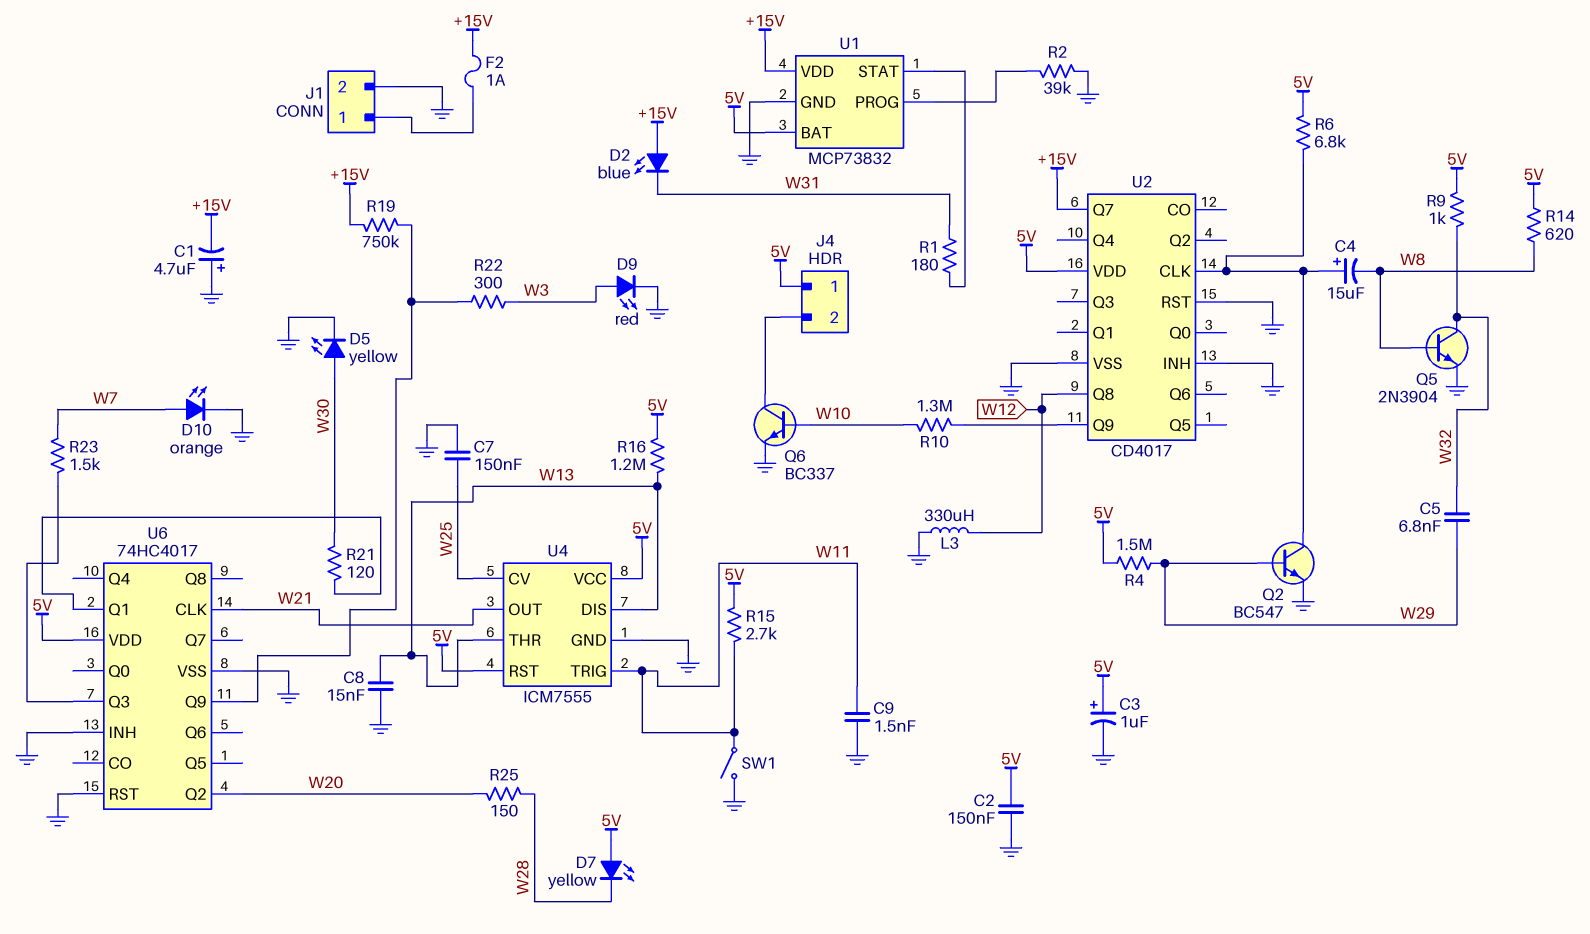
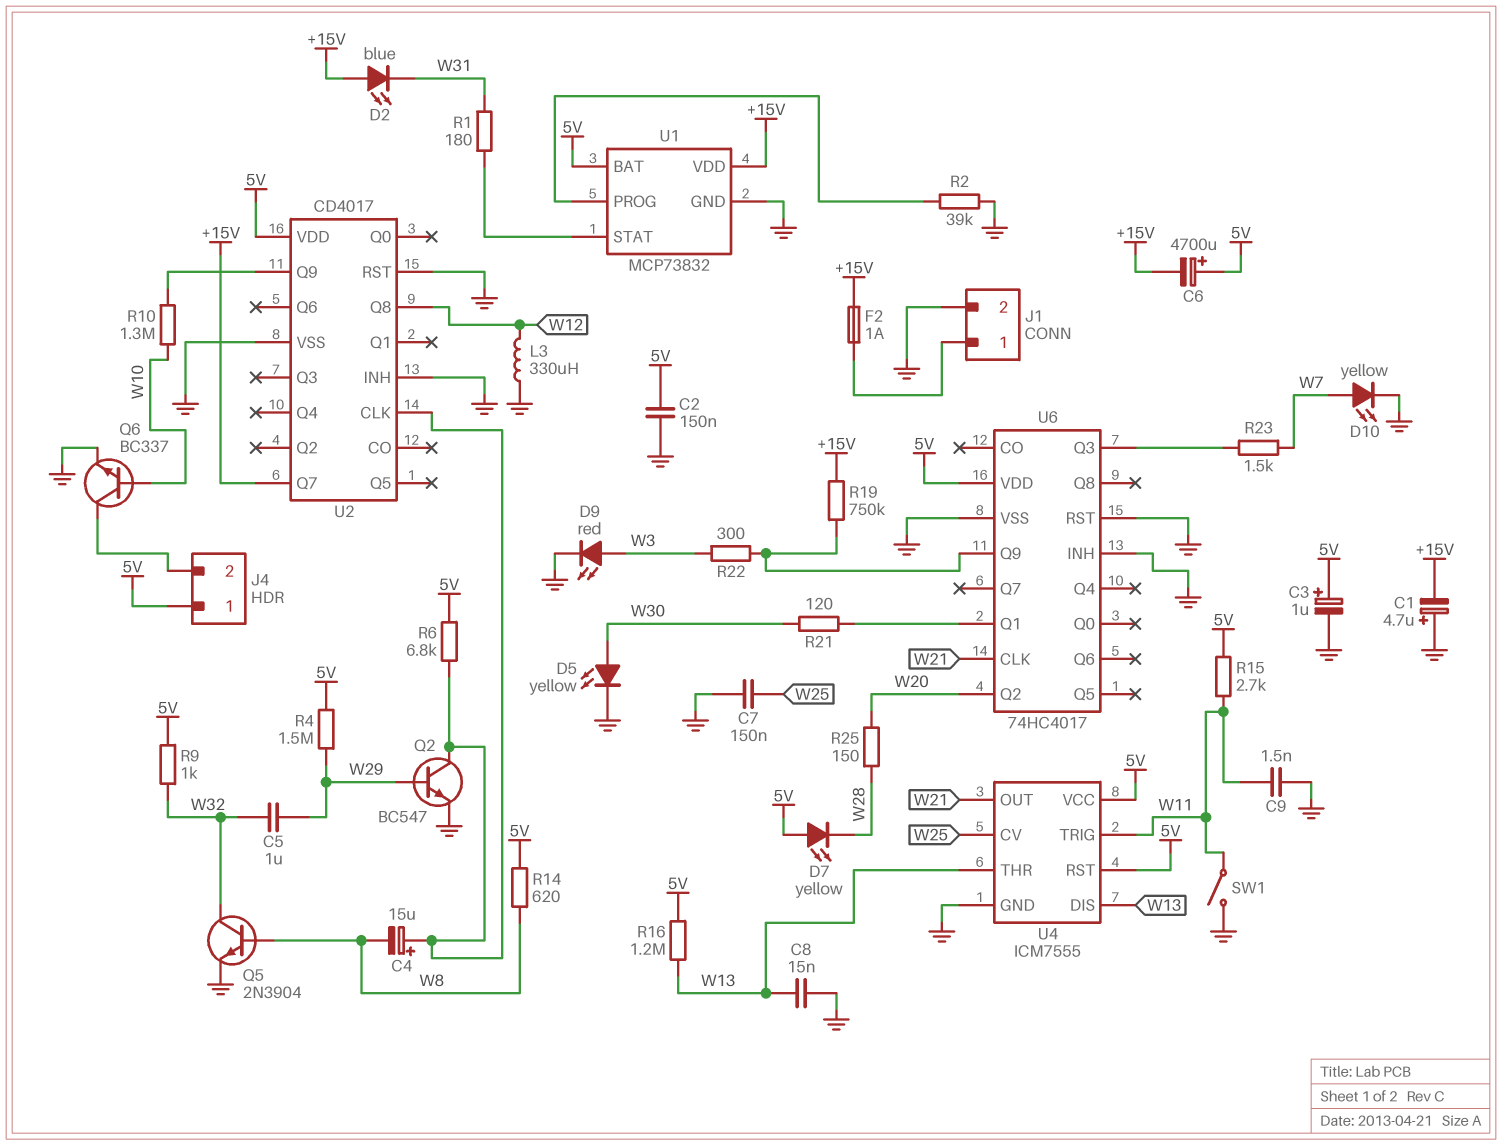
C5: 6.8nF (W29, W32) -> 1uF (W29, W32)
C6: none -> 4700uF (plus 5V, minus +15V)
D10: LED orange (A W7, K GND) -> LED yellow (A W7, K GND)

